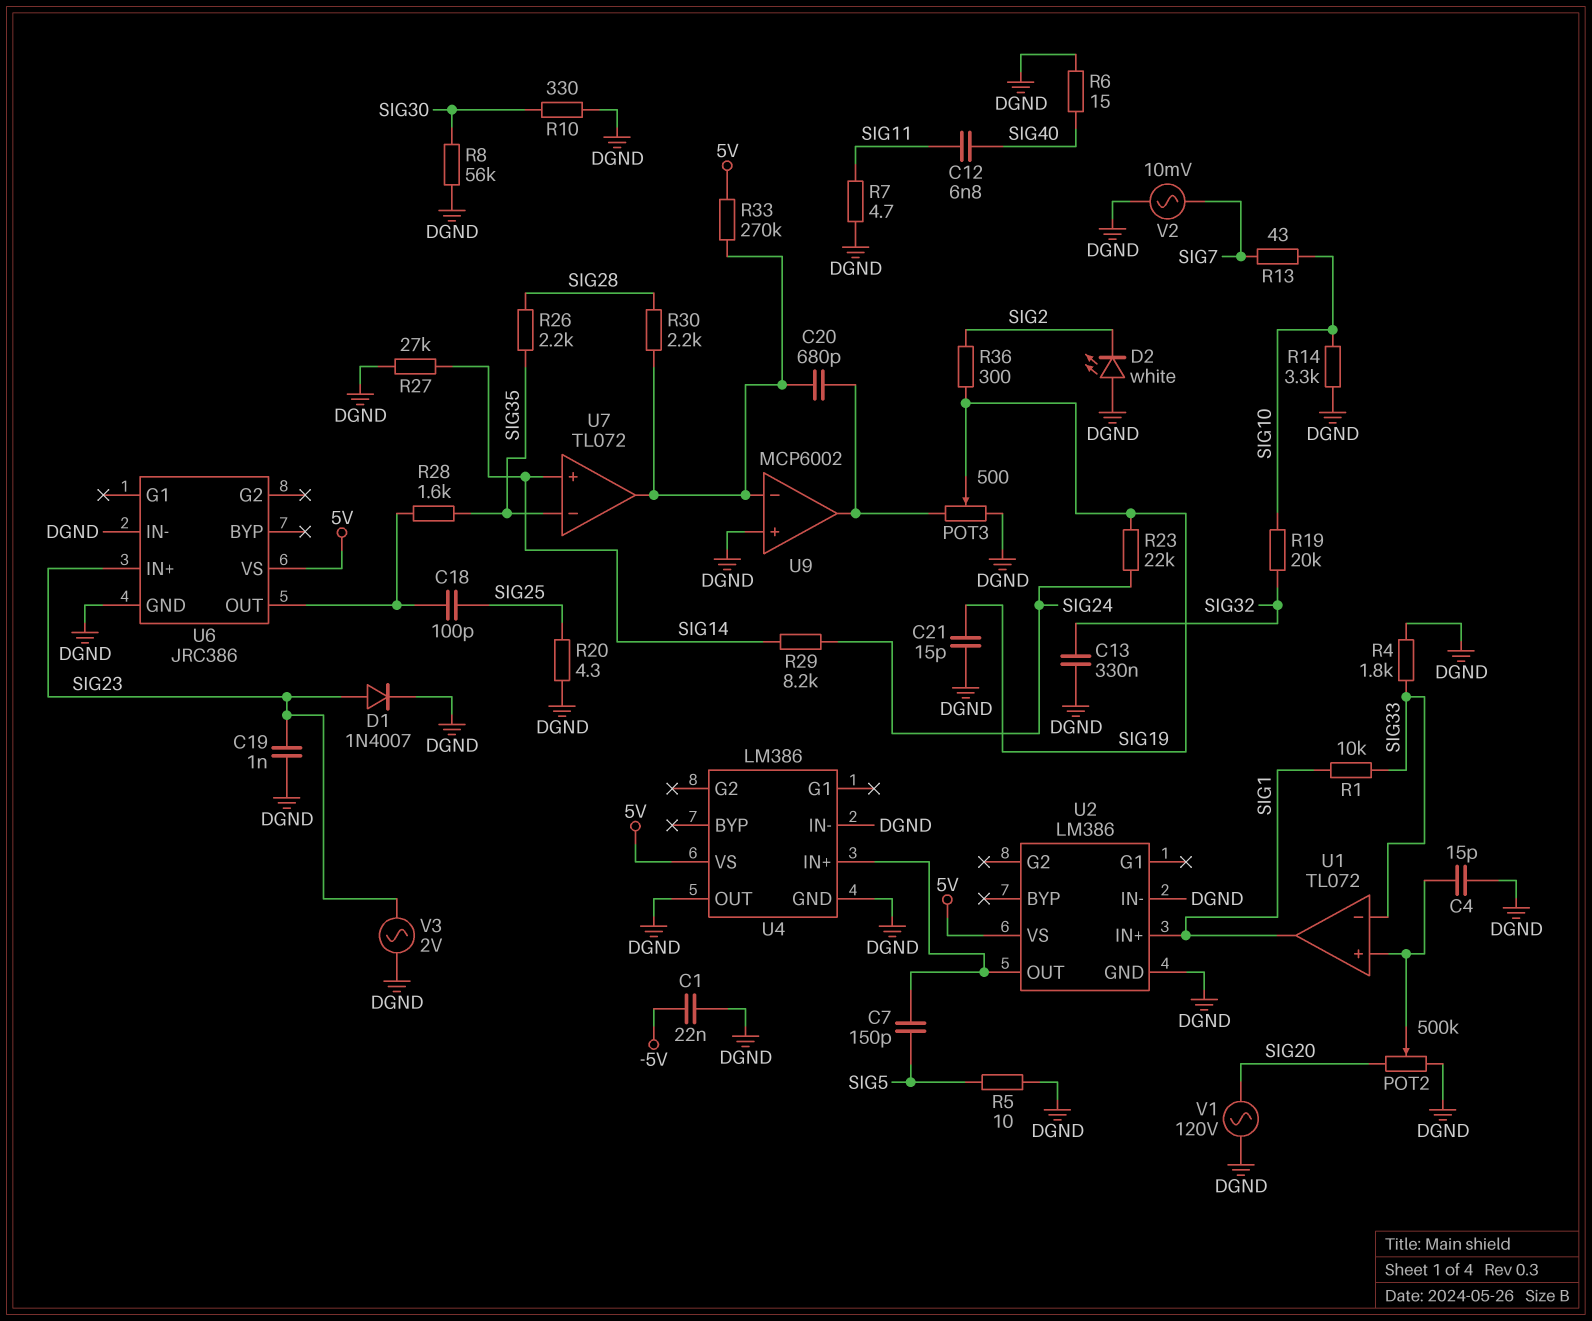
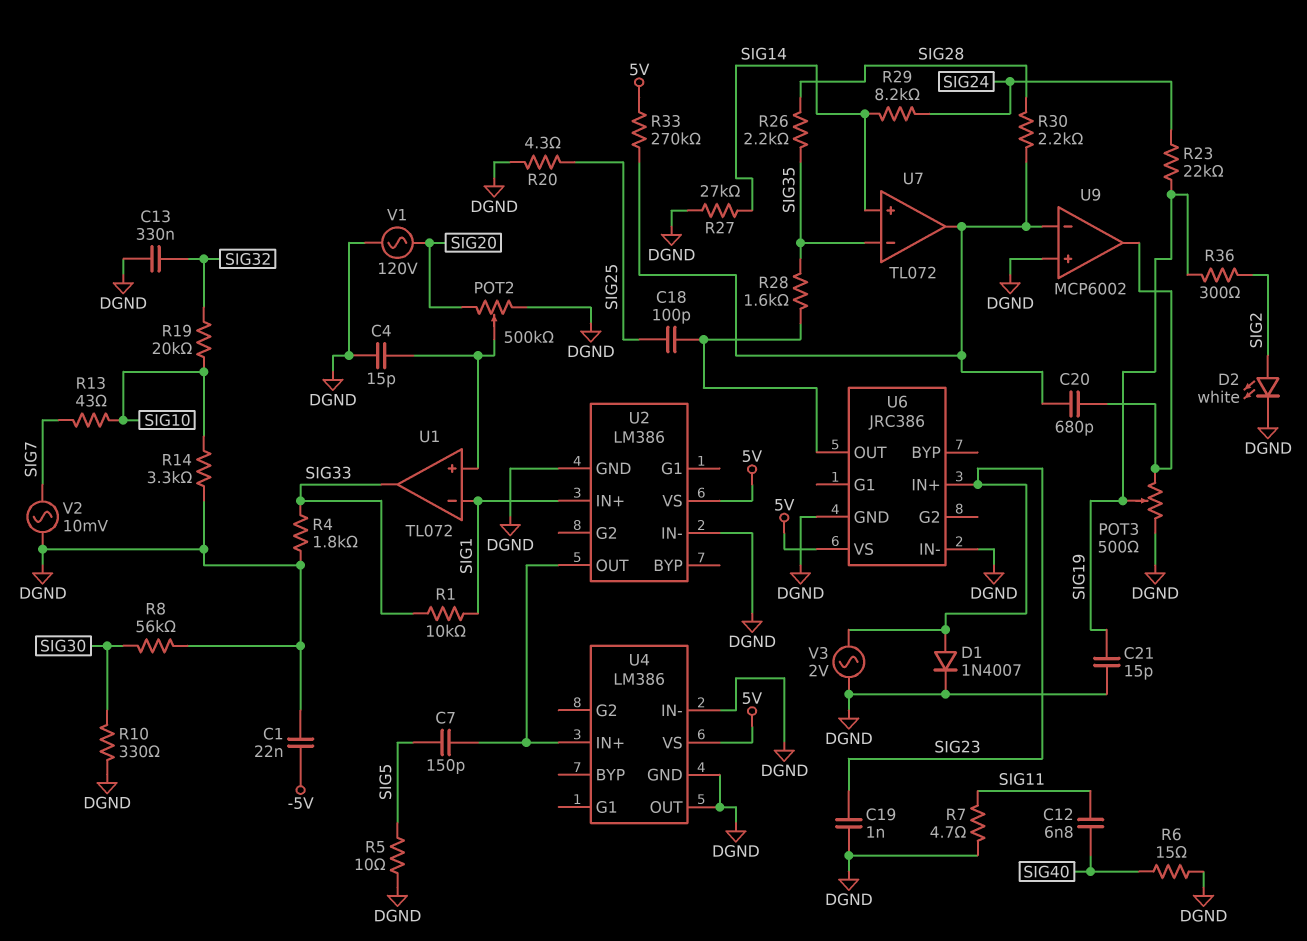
D2: LED white (A DGND, K SIG2) -> LED white (A SIG2, K DGND)
U1 pin in-: SIG33 -> SIG1
U1 pin out: SIG1 -> SIG33

